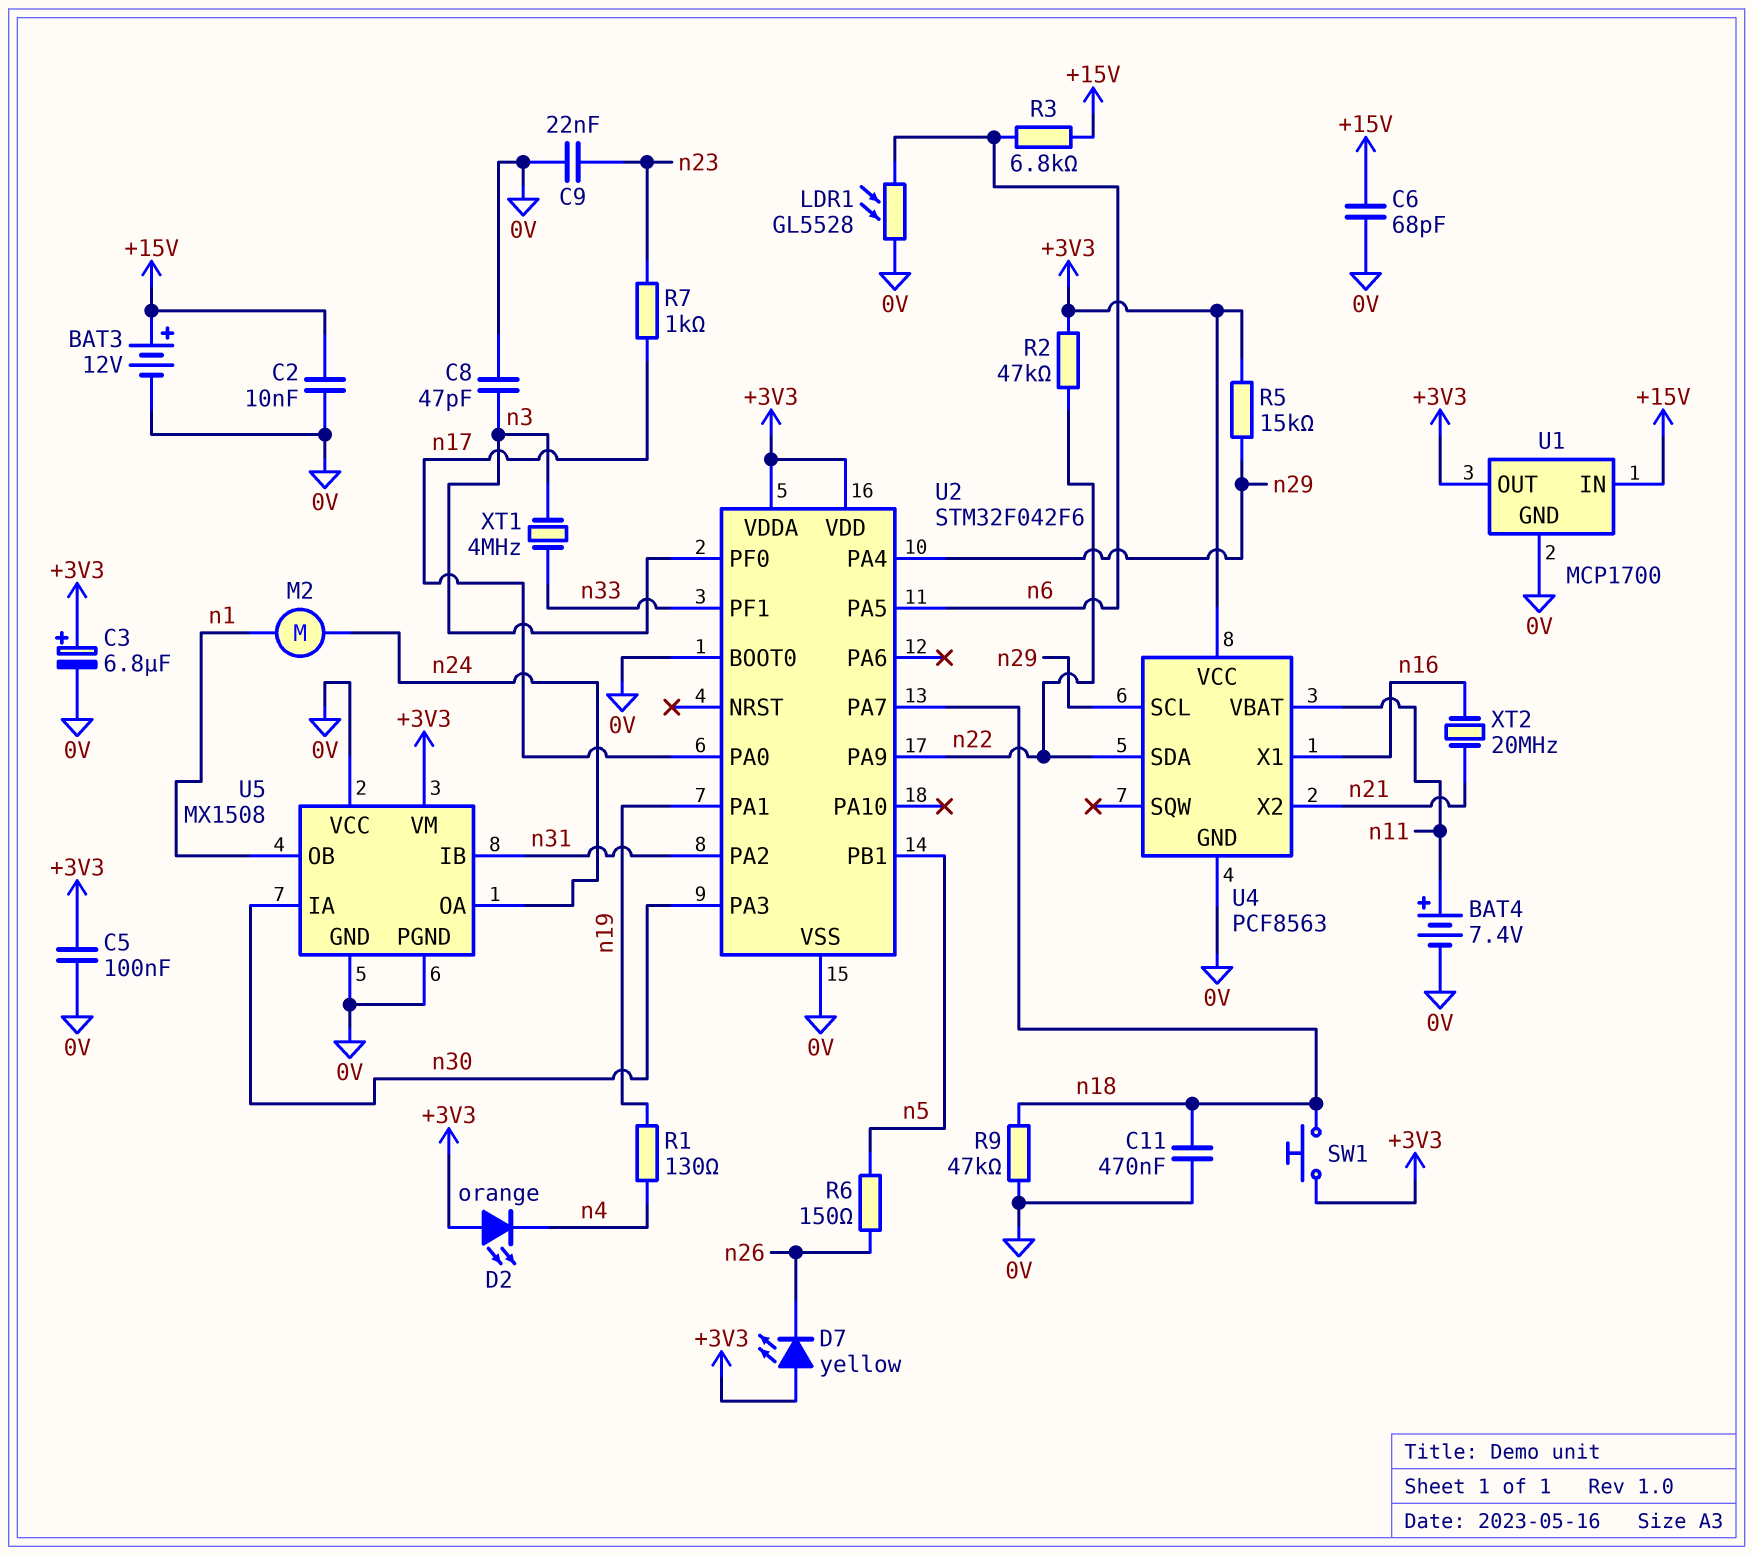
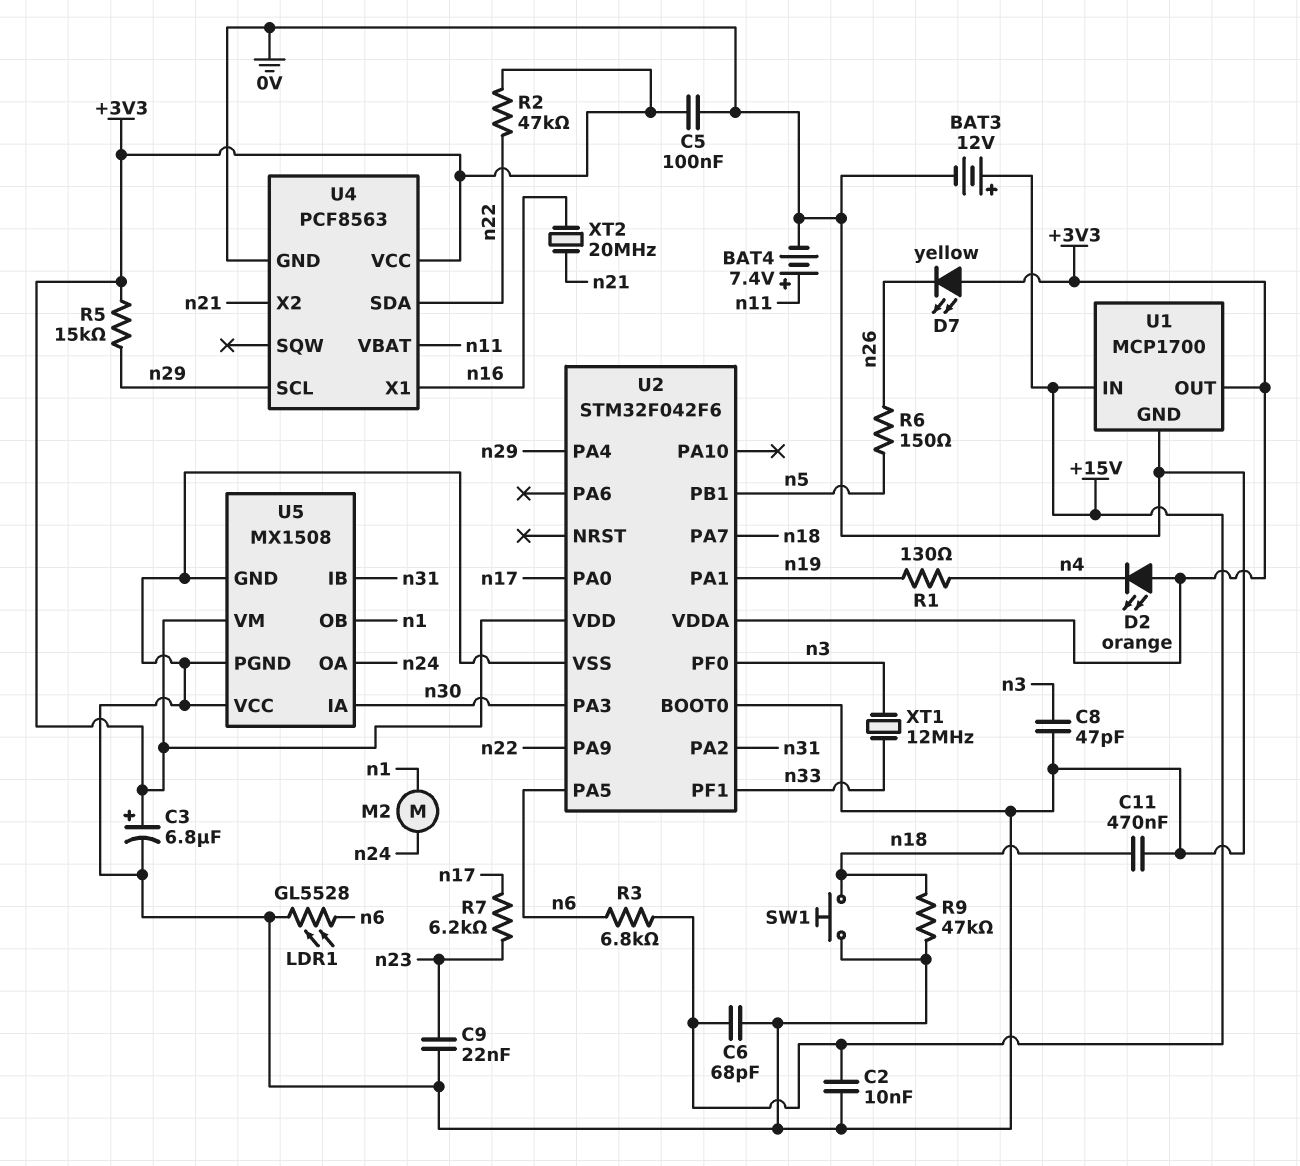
R7: 1k (n17, n23) -> 6.2k (n17, n23)
SW1: button (+3V3, n18) -> button (0V, n18)
XT1: 4MHz (n3, n33) -> 12MHz (n3, n33)

